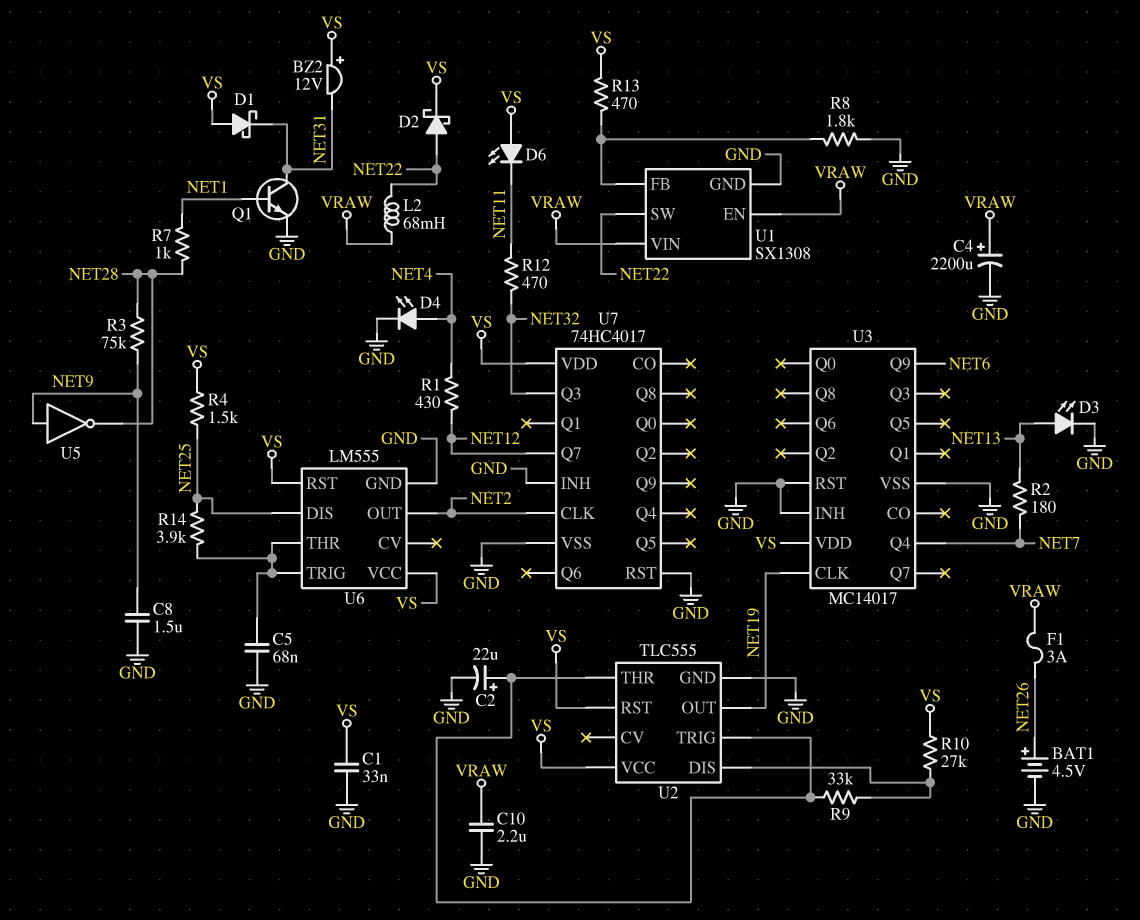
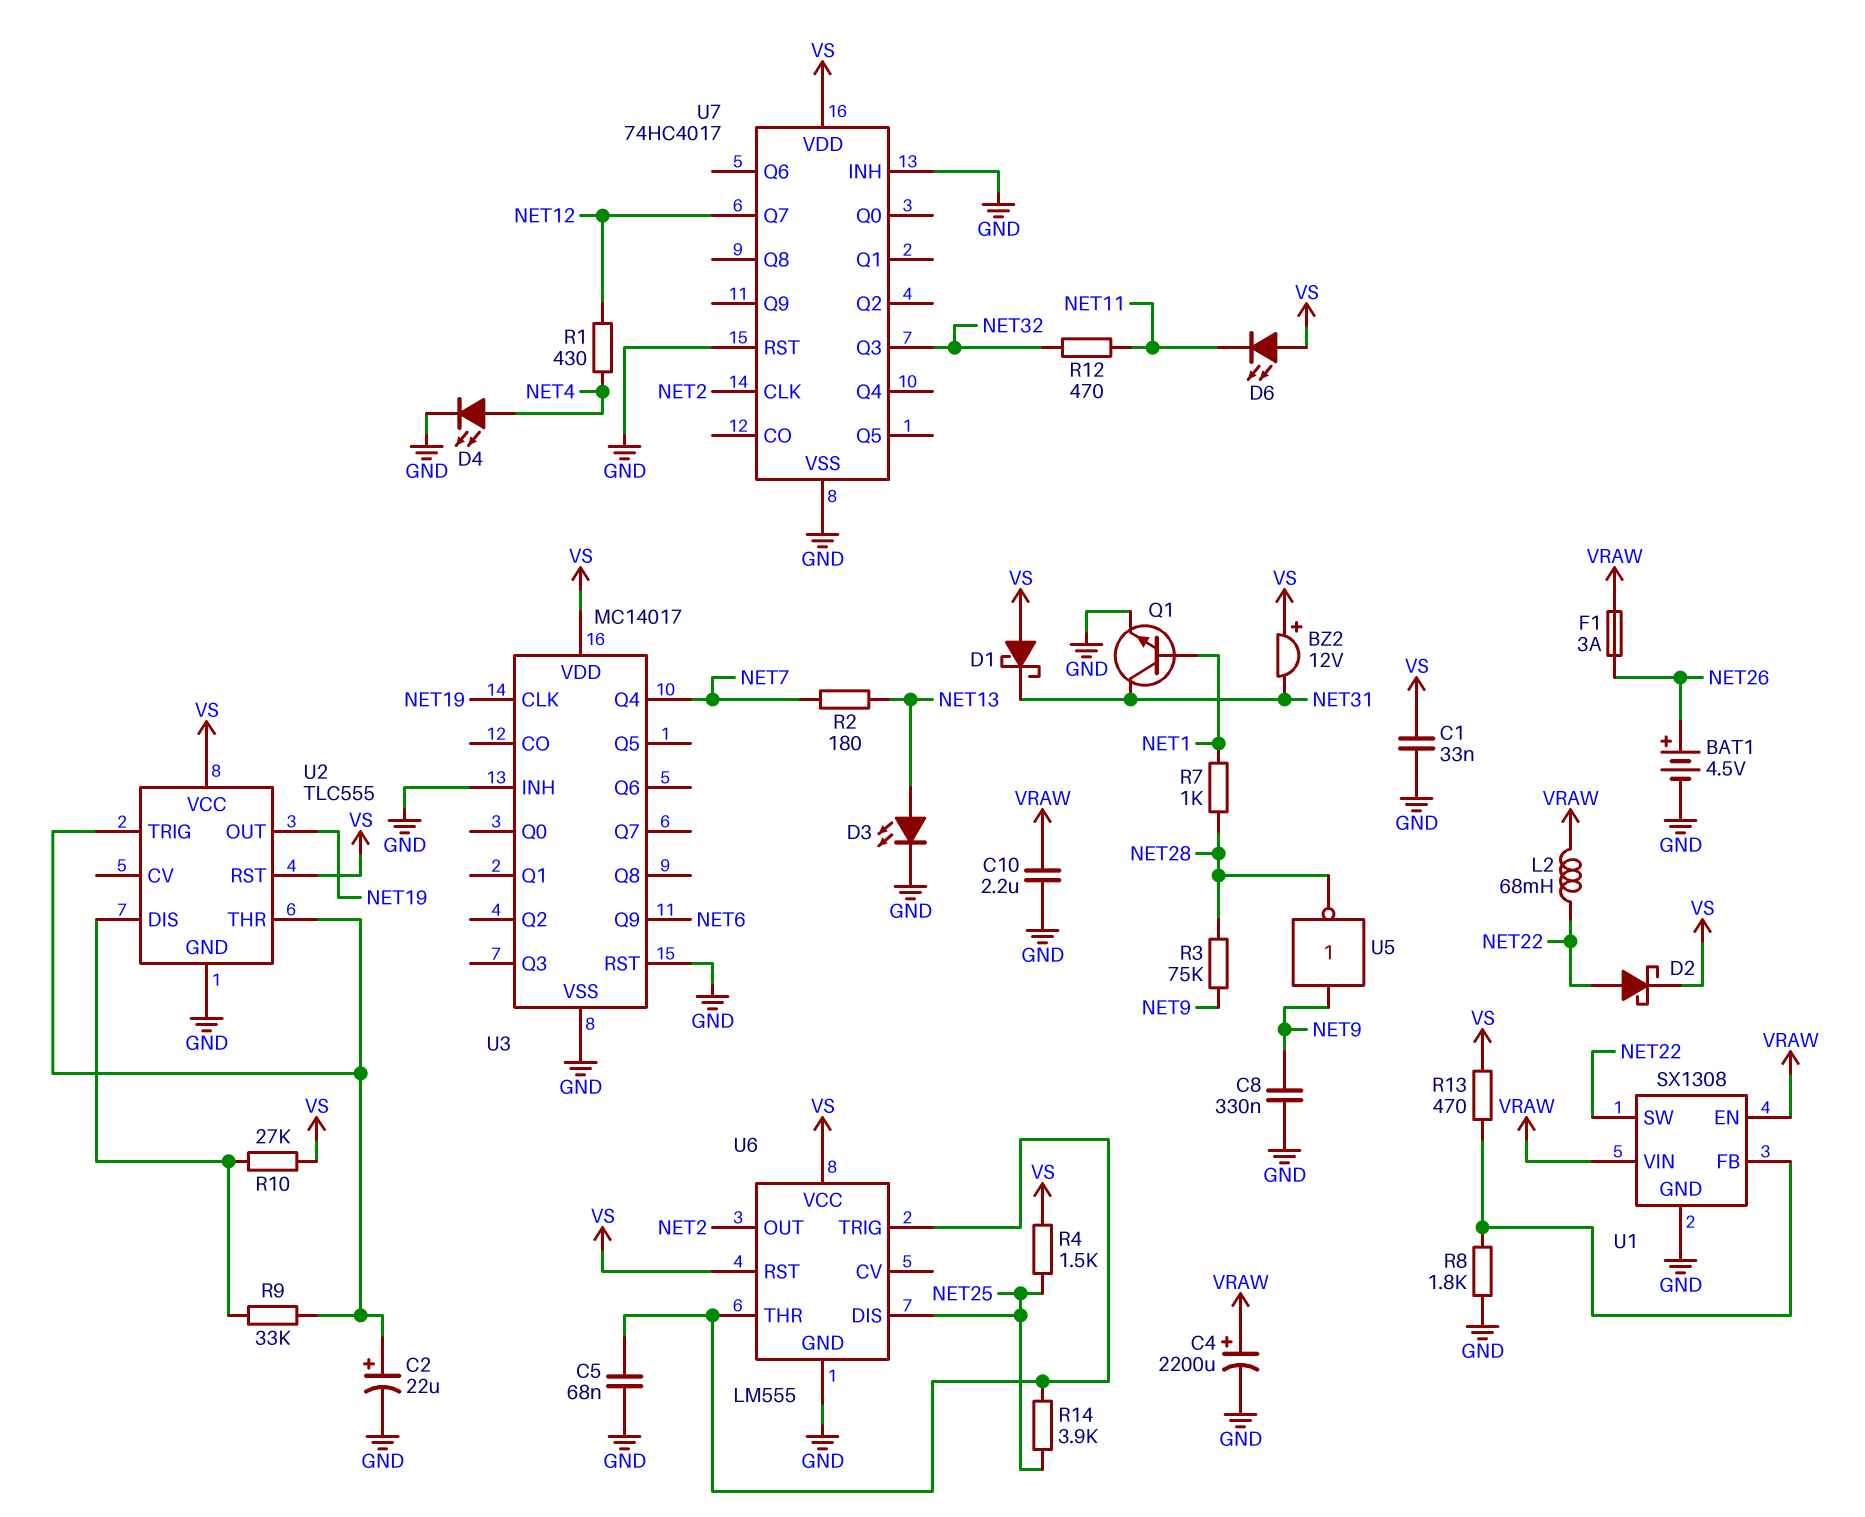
C8: 1.5uF (GND, NET9) -> 330nF (GND, NET9)

